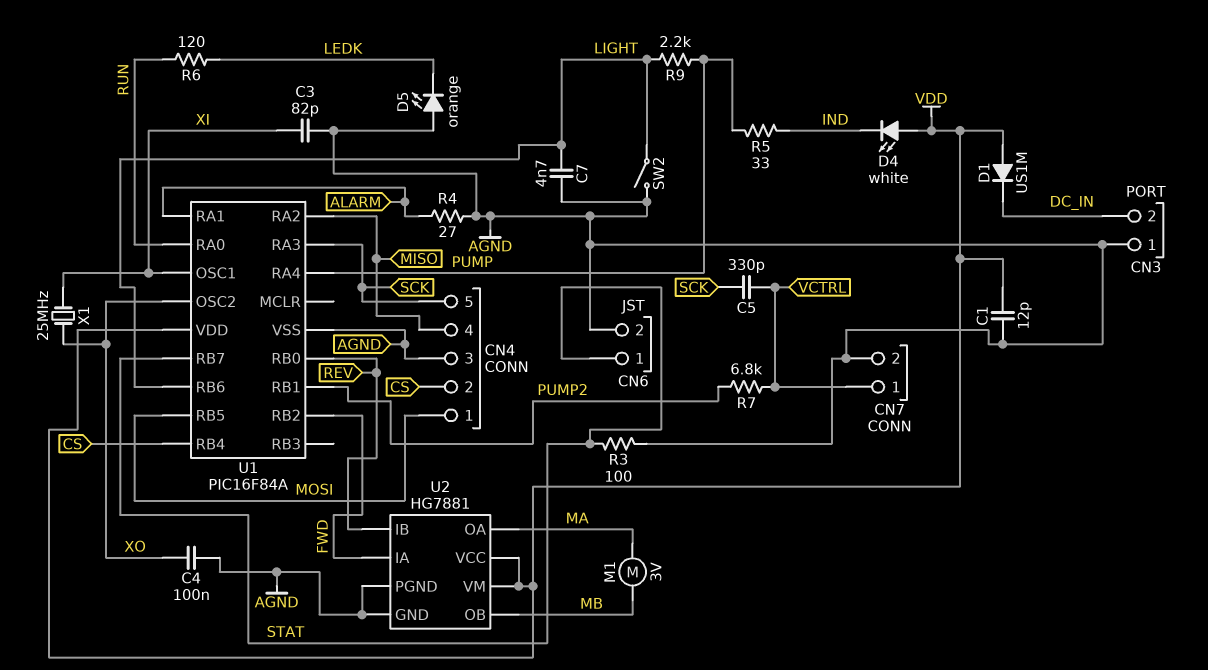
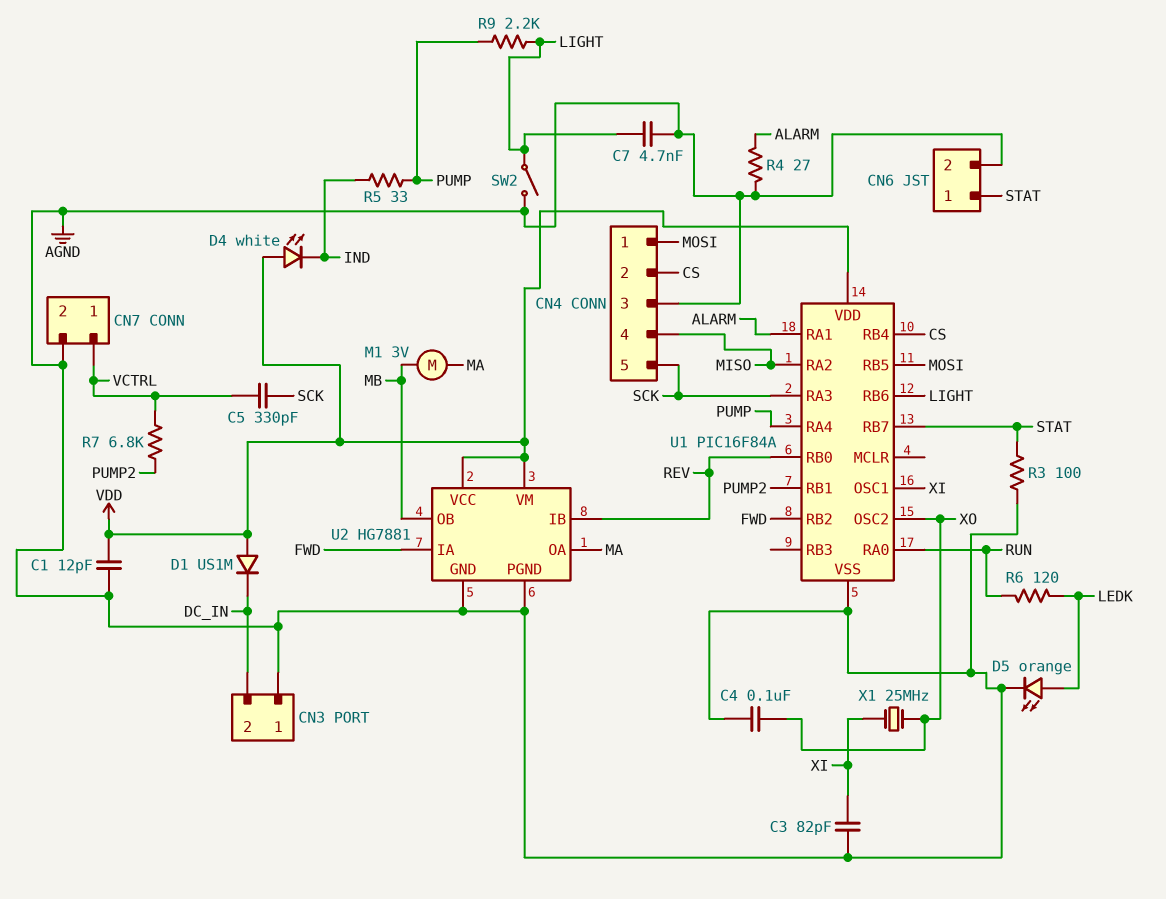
D5: LED orange (A AGND, K LEDK) -> LED orange (A LEDK, K AGND)

